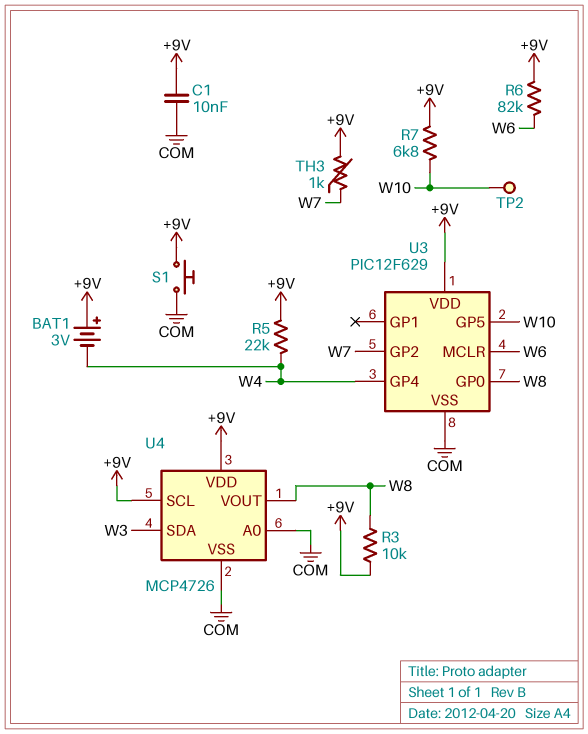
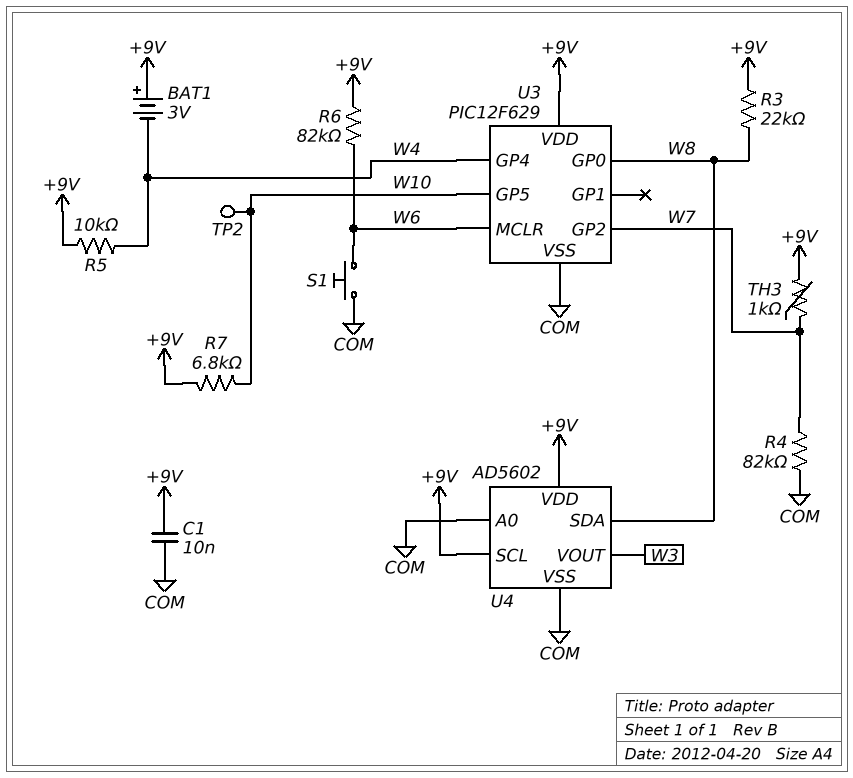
R3: 10k (+9V, W8) -> 22k (+9V, W8)
R4: none -> 82k (COM, W7)
R5: 22k (+9V, W4) -> 10k (+9V, W4)
S1: button (+9V, COM) -> button (COM, W6)
U4: MCP4726 -> AD5602
U4 pin SDA: W3 -> W8
U4 pin VOUT: W8 -> W3

